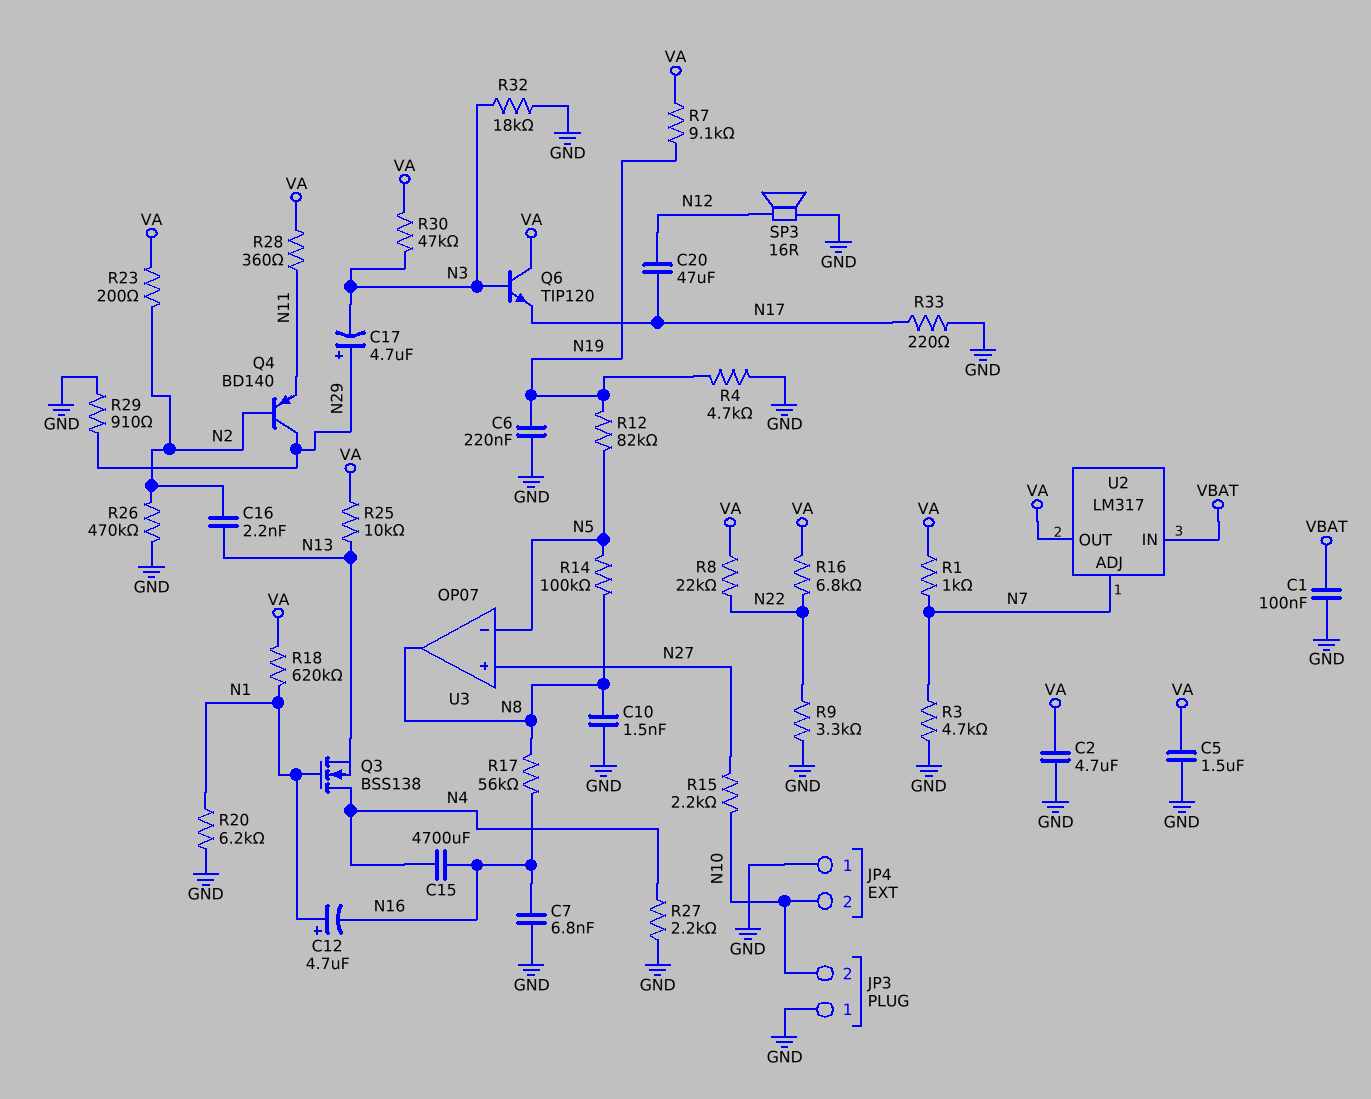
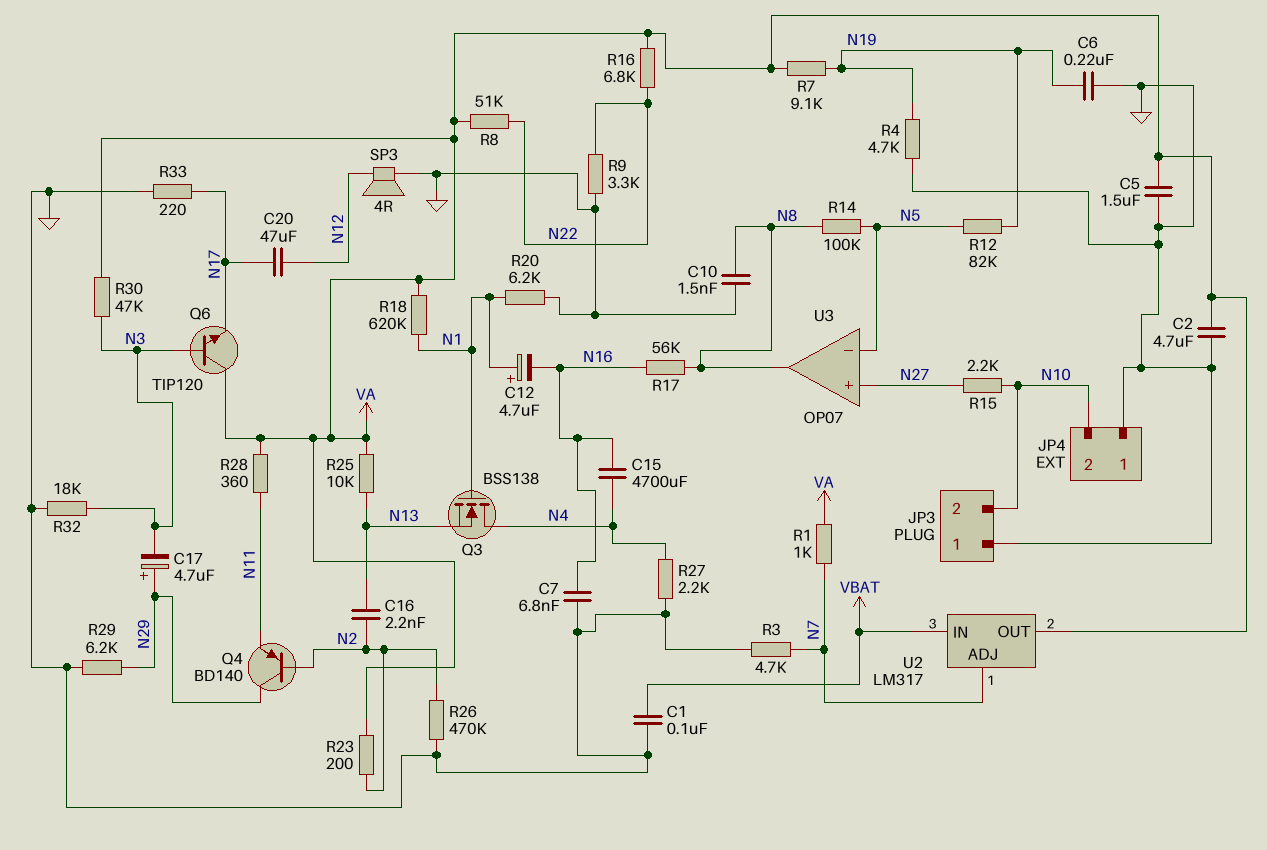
R8: 22k (N22, VA) -> 51k (N22, VA)
R29: 910 (GND, N29) -> 6.2k (GND, N29)
SP3: speaker 16R (GND, N12) -> speaker 4R (GND, N12)

